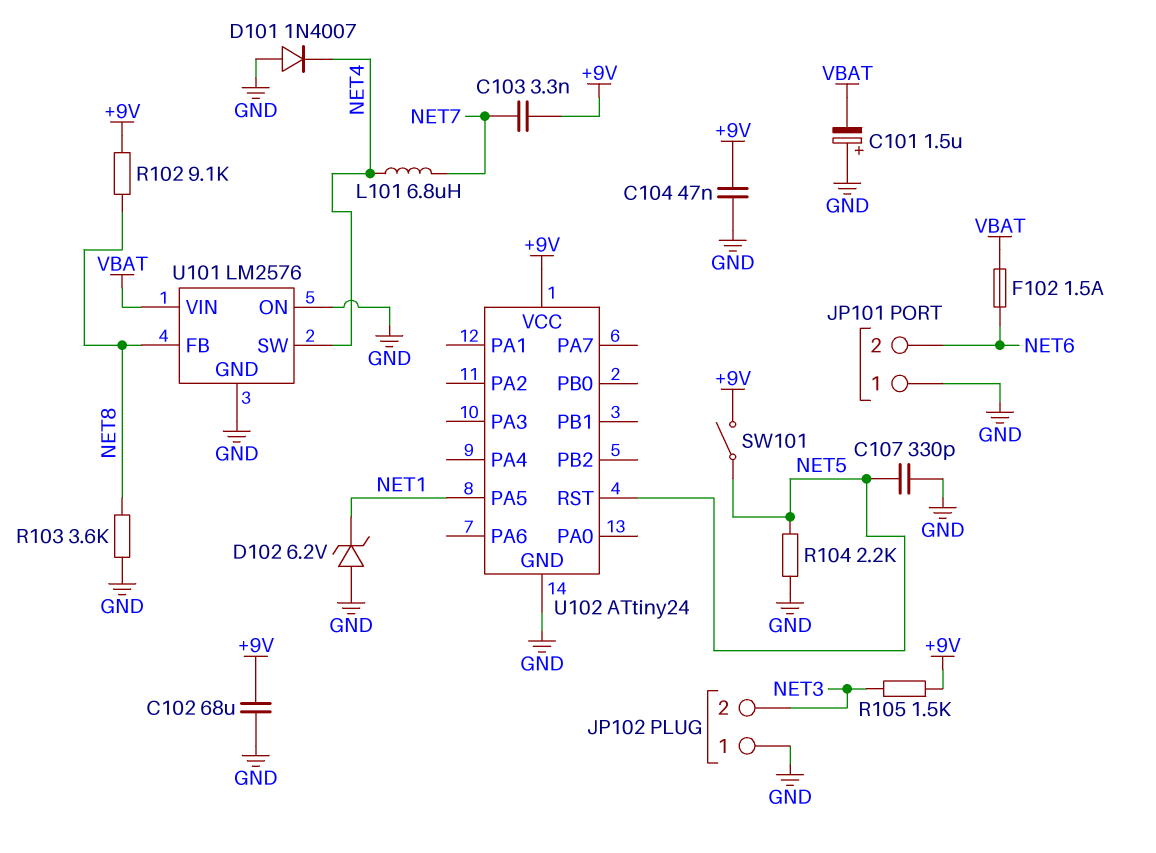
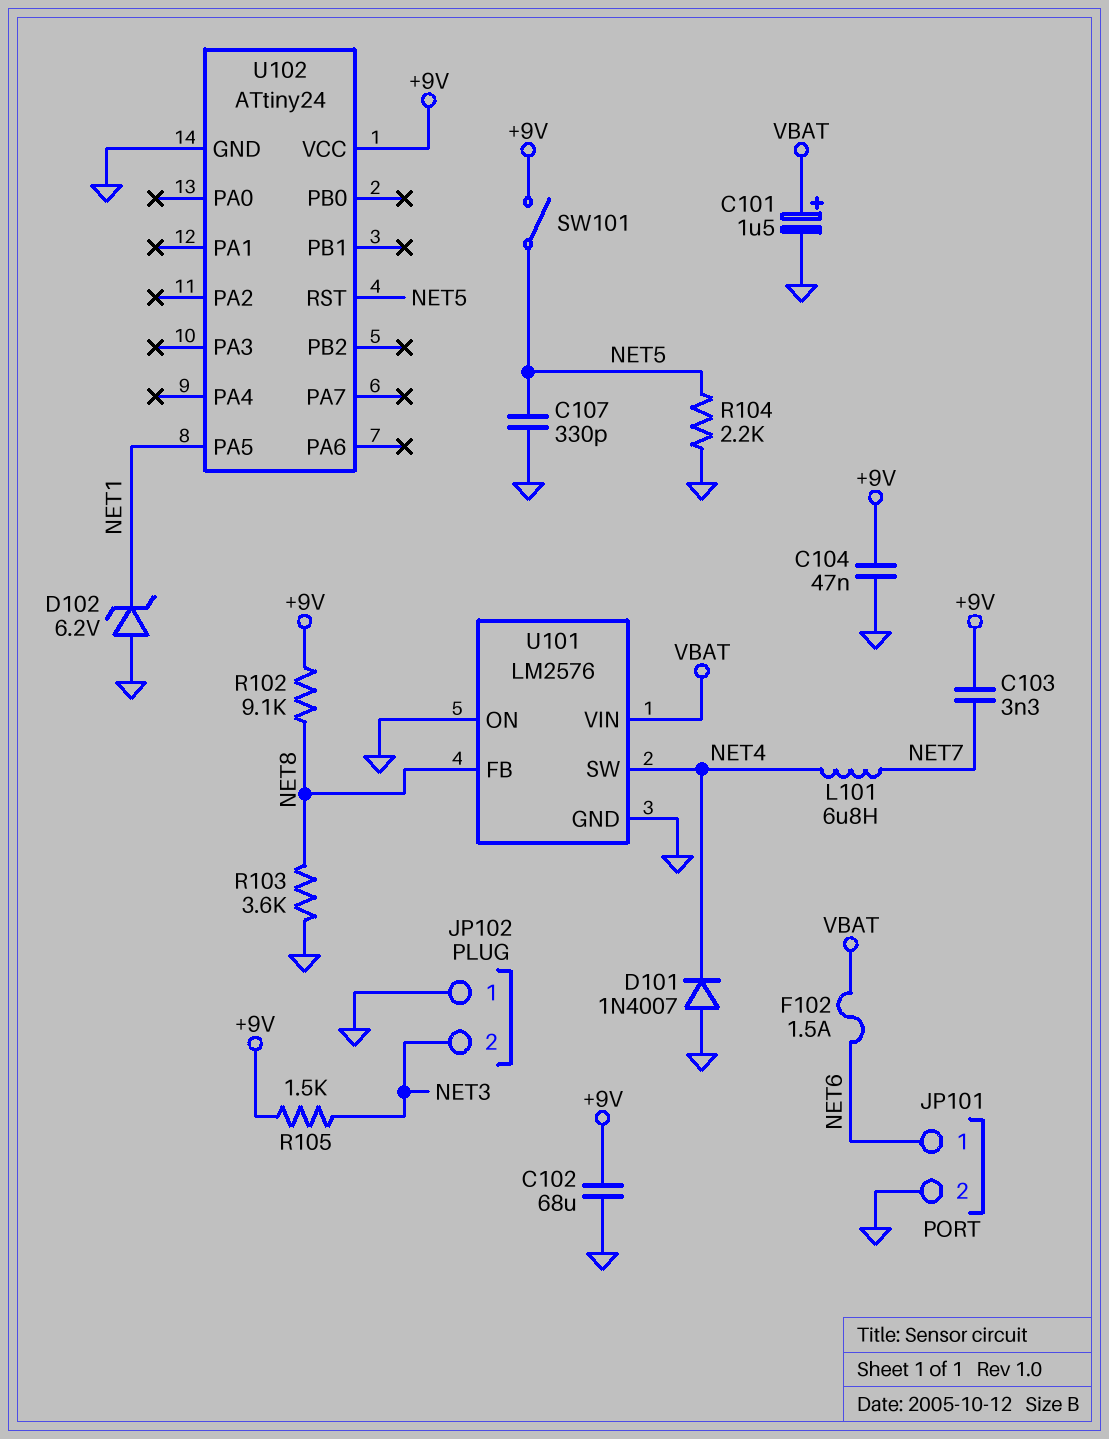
C101: 1.5uF (plus GND, minus VBAT) -> 1.5uF (plus VBAT, minus GND)
JP101 pin 1: GND -> NET6
JP101 pin 2: NET6 -> GND

